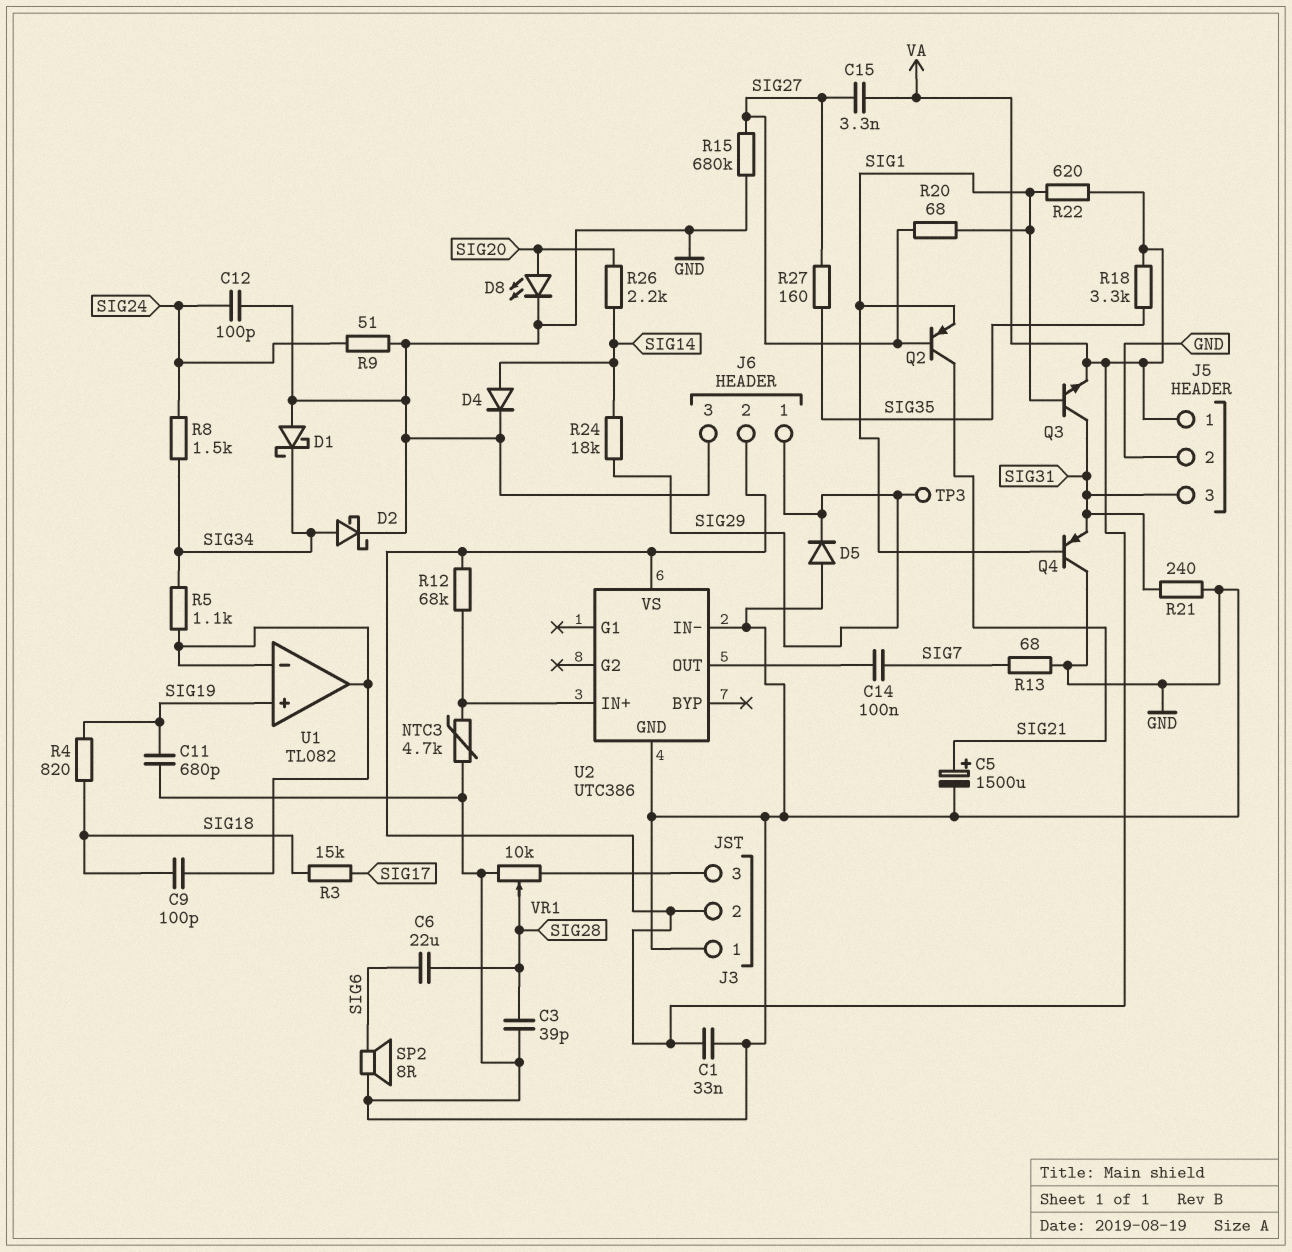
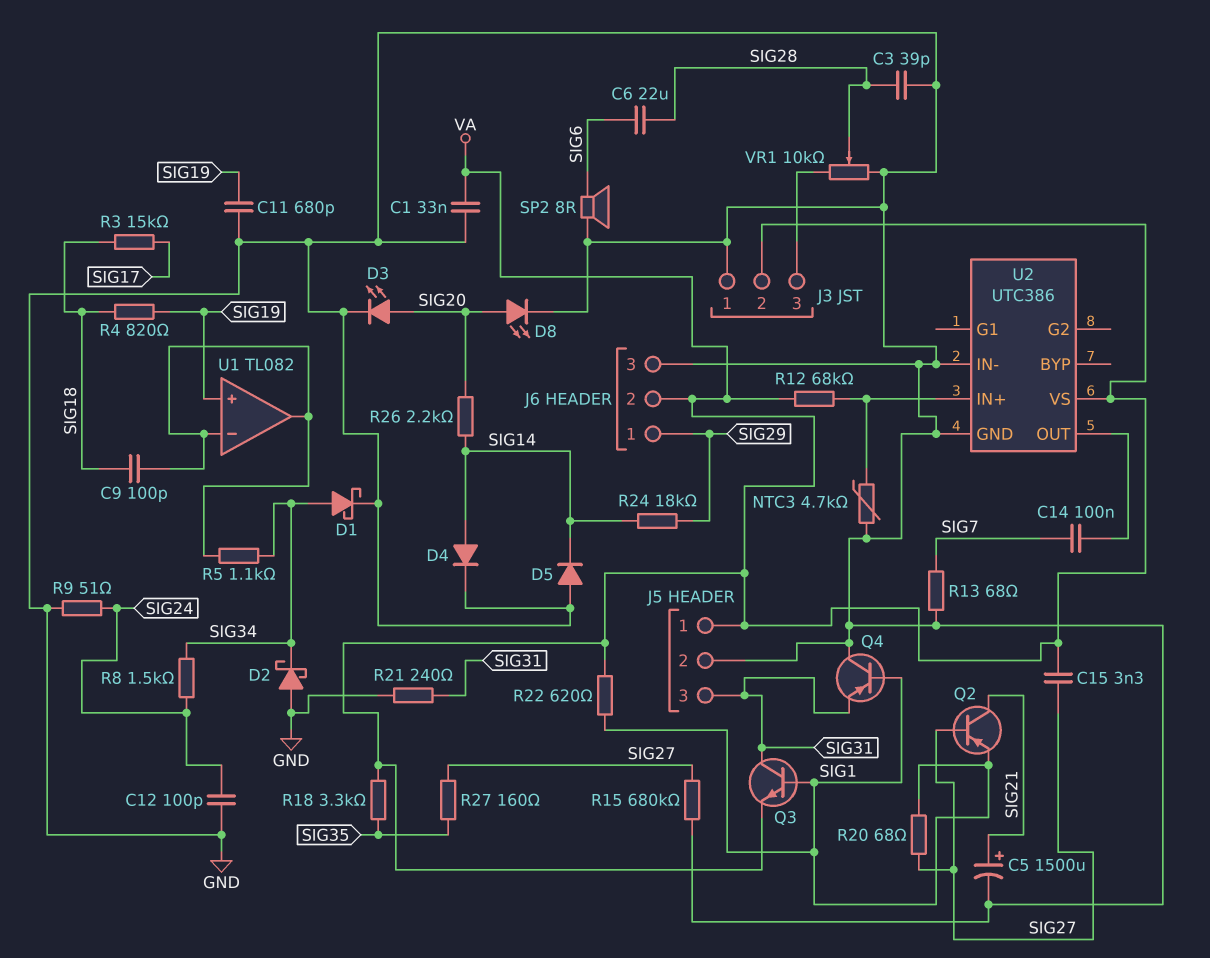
D1: schottky (A GND, K SIG34) -> schottky (A SIG34, K GND)
D2: schottky (A SIG34, K GND) -> schottky (A GND, K SIG34)
D3: none -> LED (A SIG20, K GND)
D5: diode (A GND, K SIG29) -> diode (A GND, K SIG14)
TP3: test point (SIG29) -> none

